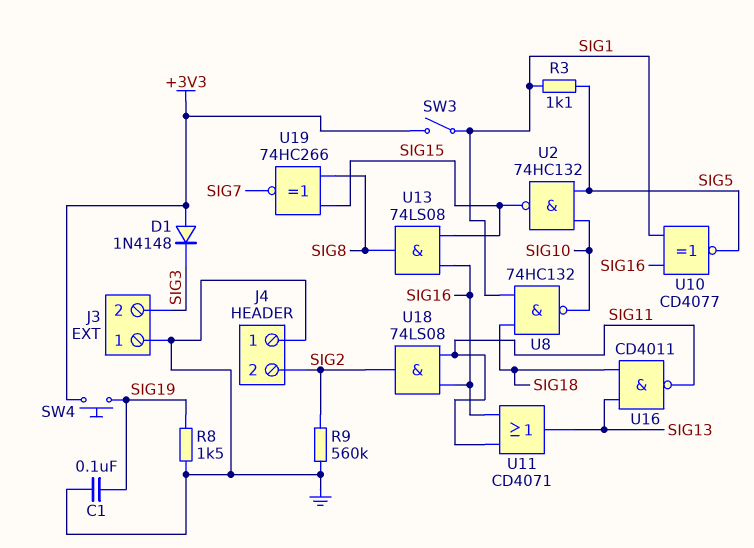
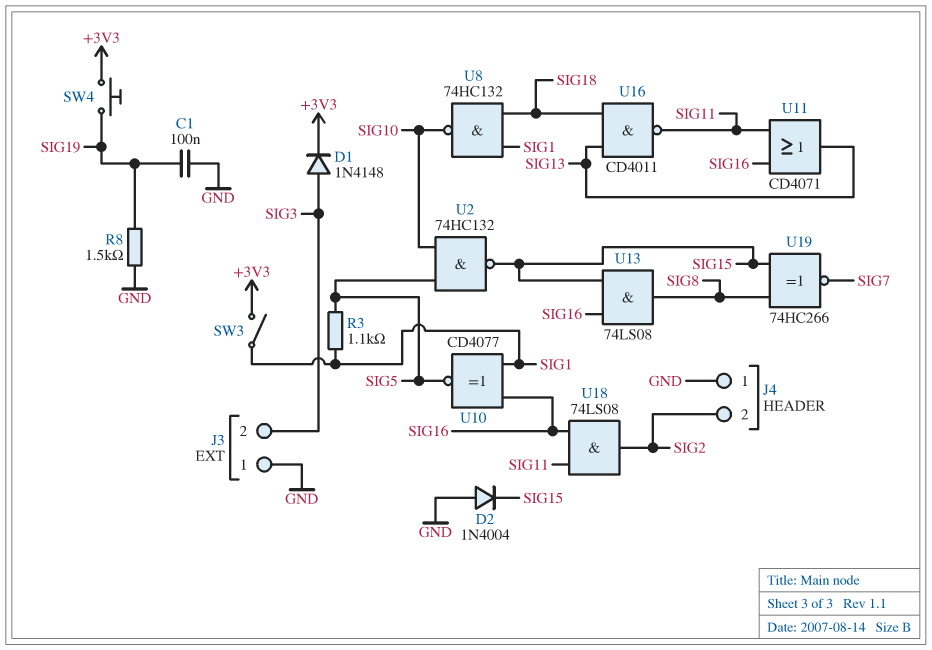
D1: diode 1N4148 (A +3V3, K SIG3) -> diode 1N4148 (A SIG3, K +3V3)
D2: none -> diode 1N4004 (A GND, K SIG15)
R9: 560k (GND, SIG2) -> none

